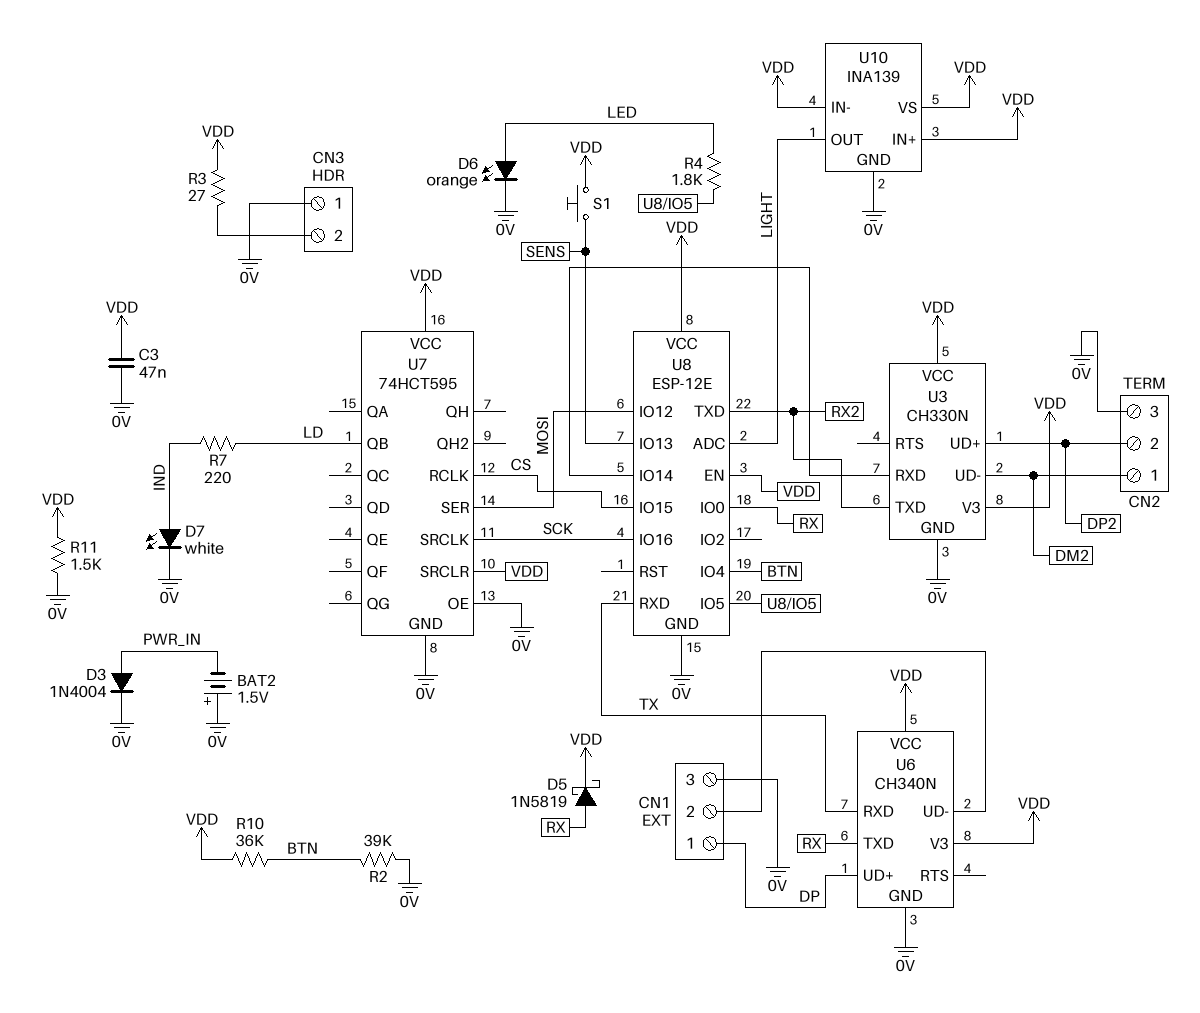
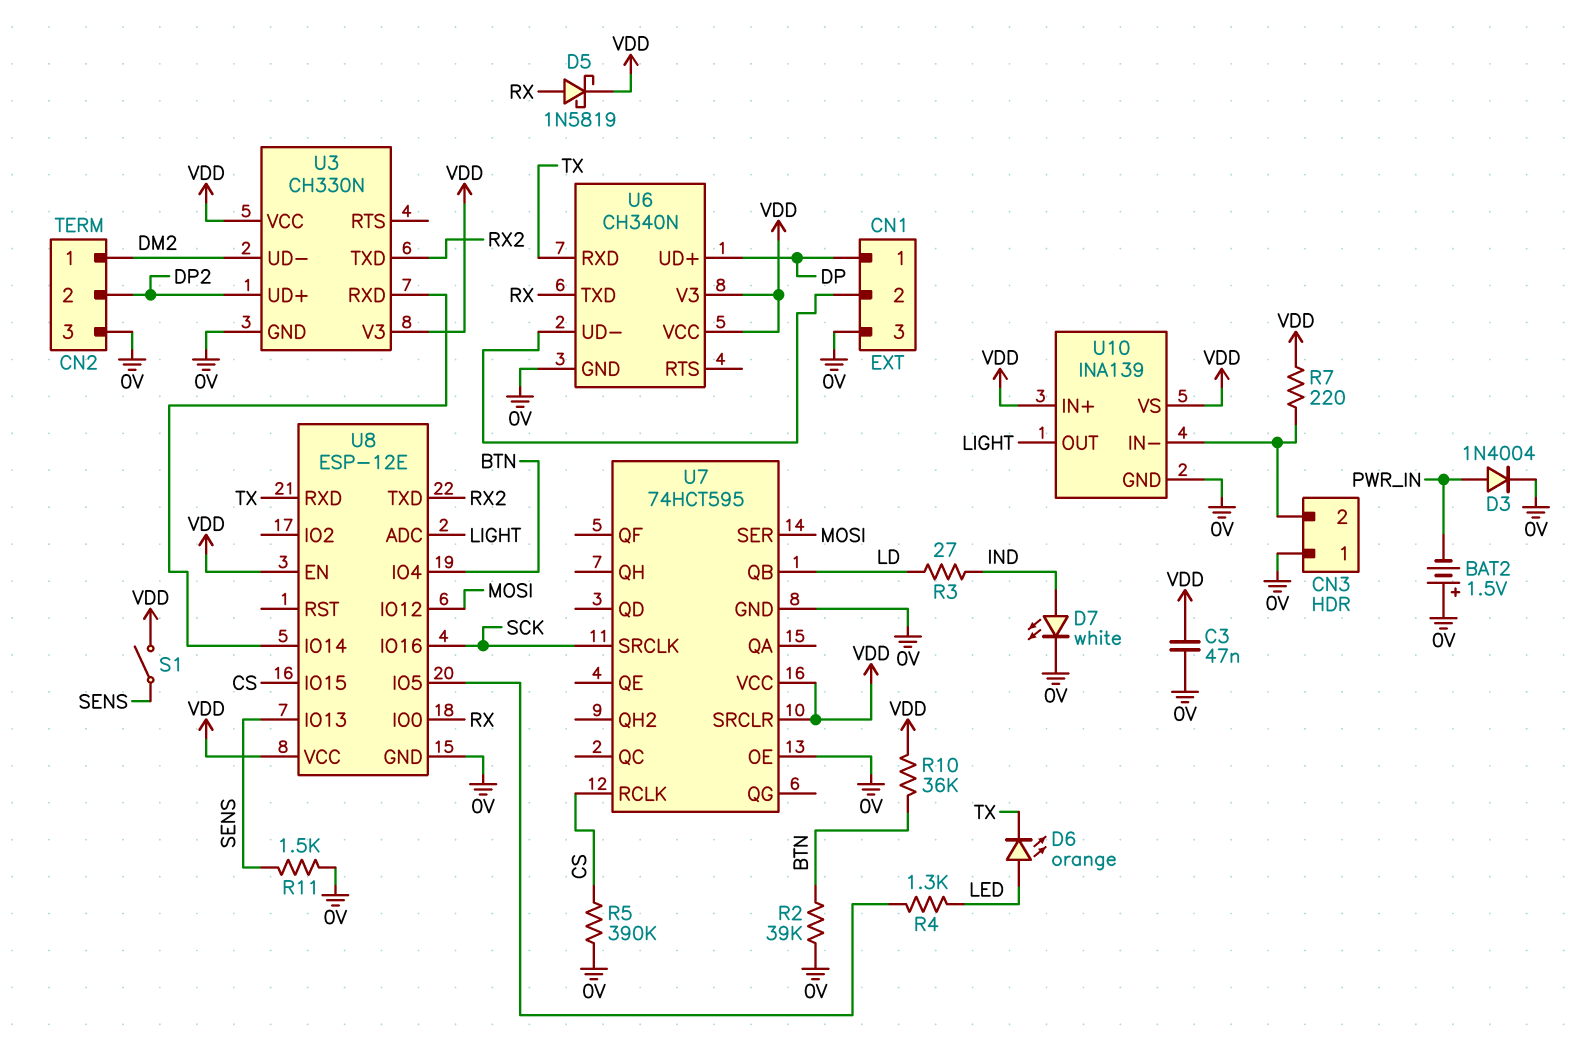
D6: LED orange (A LED, K 0V) -> LED orange (A LED, K TX)
R3: 27 (CN3/2, VDD) -> 27 (IND, LD)
R4: 1.8k (LED, U8/IO5) -> 1.3k (LED, U8/IO5)
R5: none -> 390k (0V, CS)
R7: 220 (IND, LD) -> 220 (CN3/2, VDD)
R11: 1.5k (0V, VDD) -> 1.5k (0V, SENS)
S1: button (SENS, VDD) -> switch (SENS, VDD)
U10 pin IN-: VDD -> CN3/2

